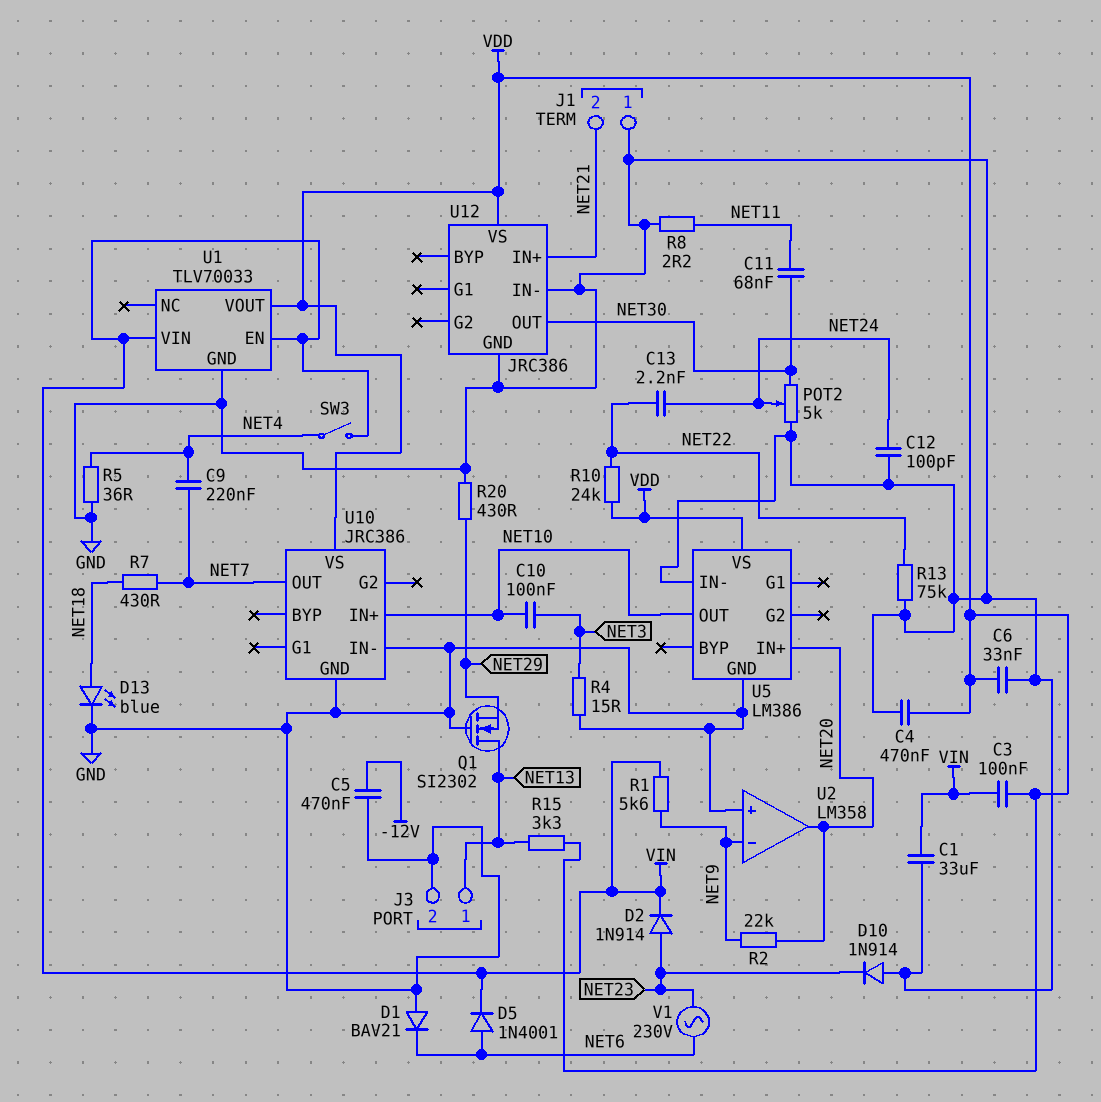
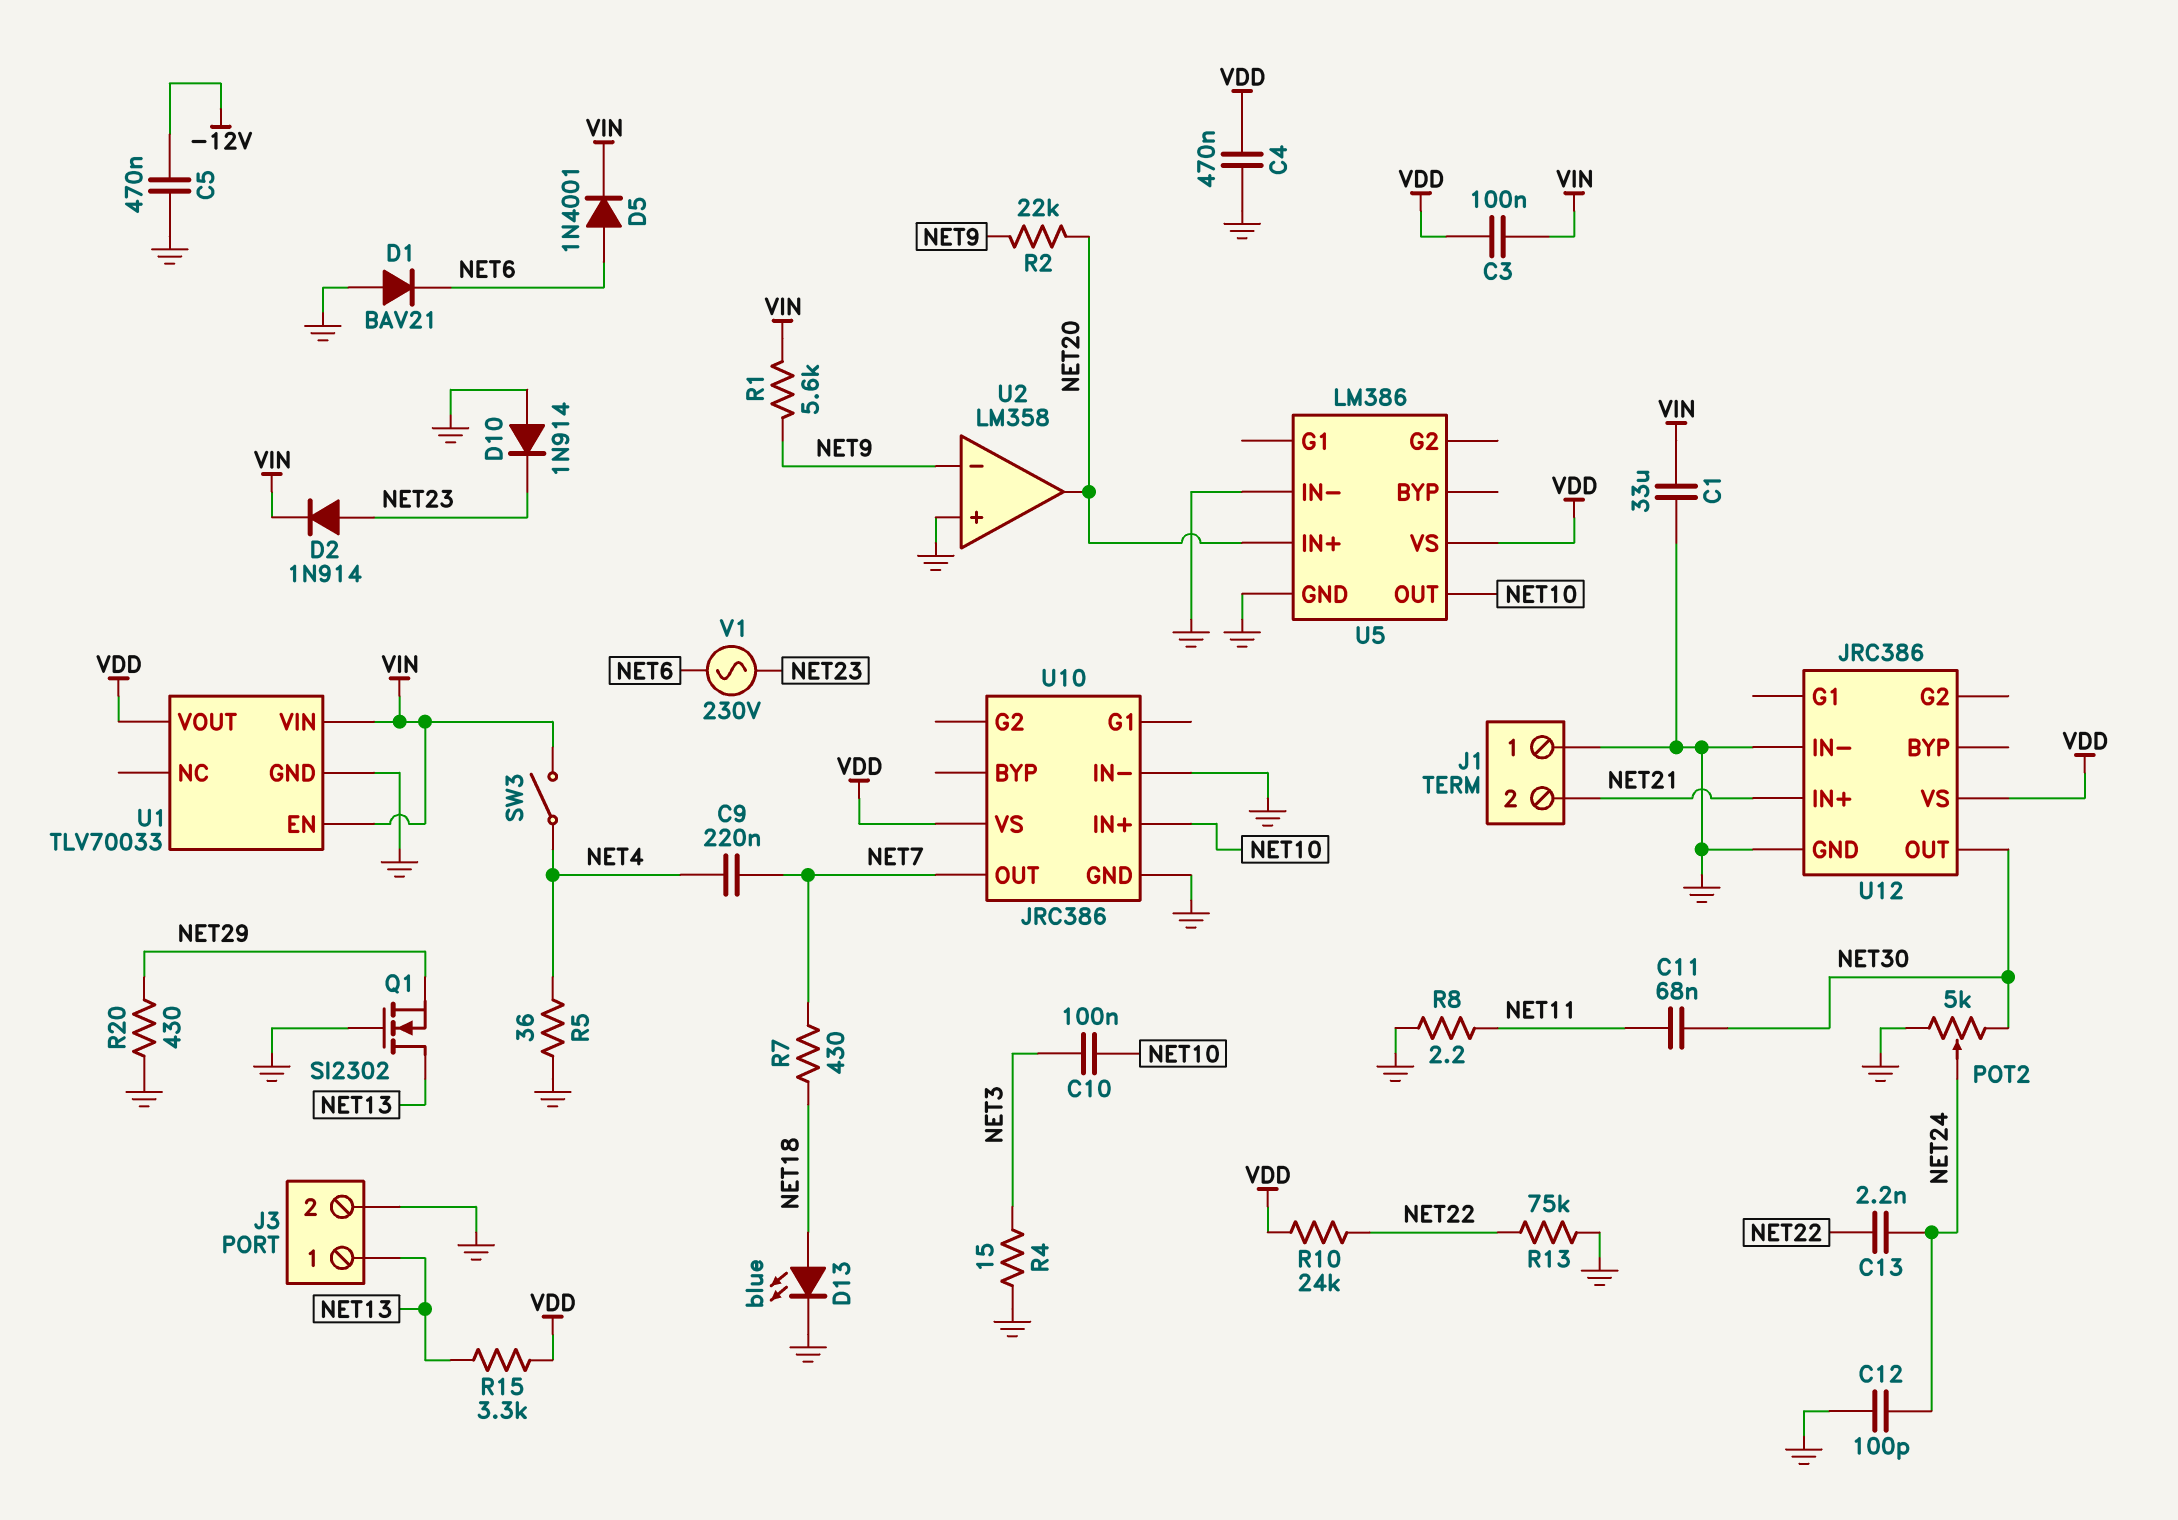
C6: 33nF (GND, VDD) -> none

